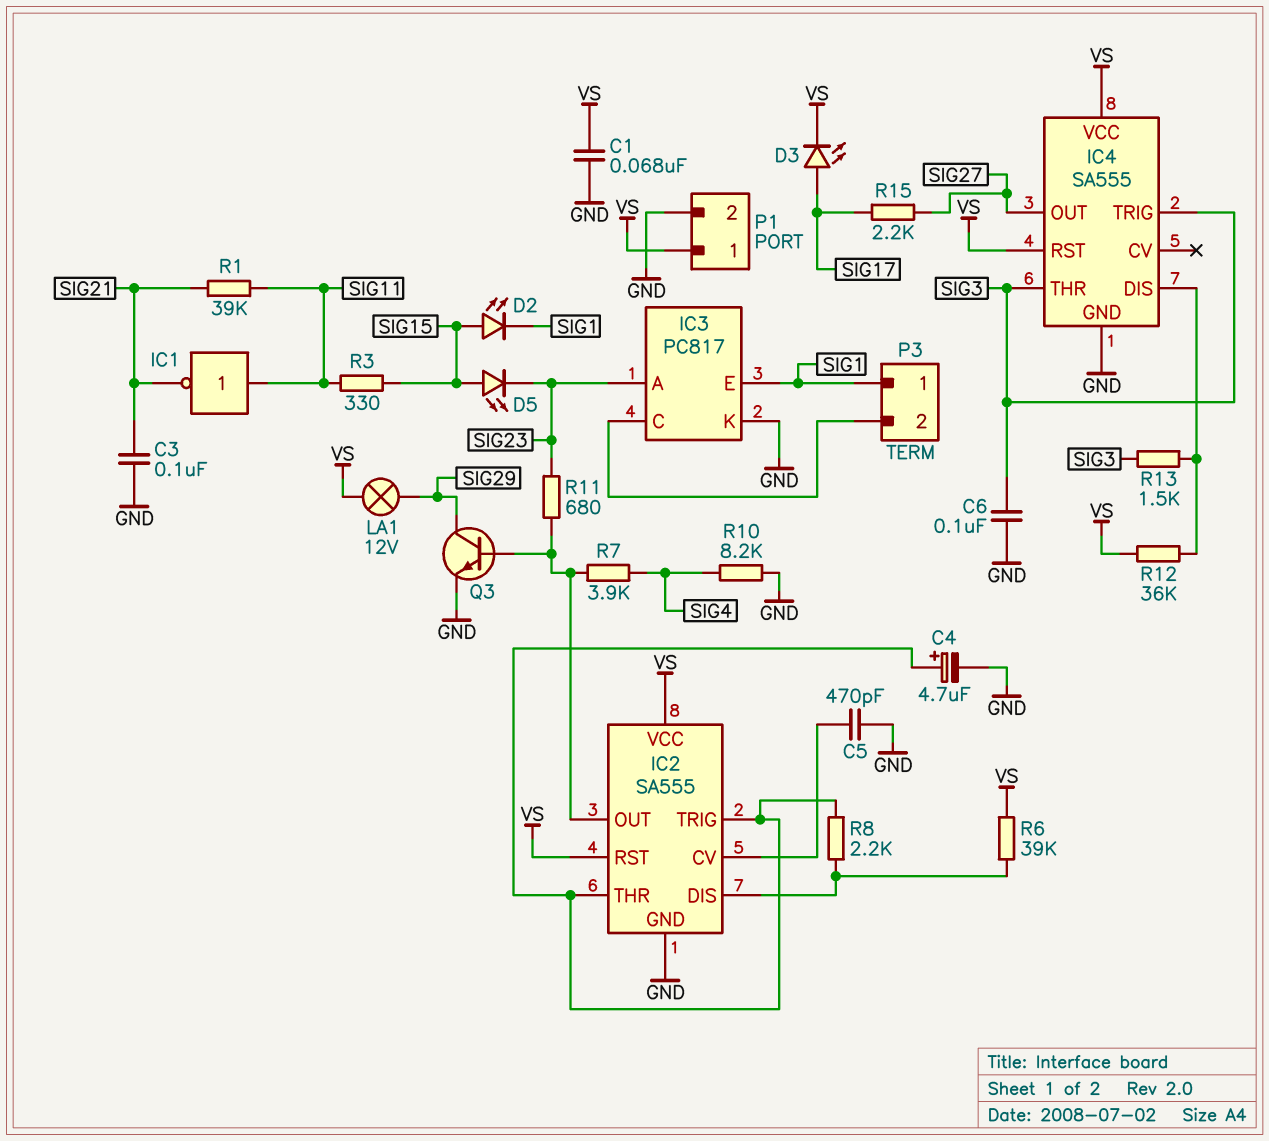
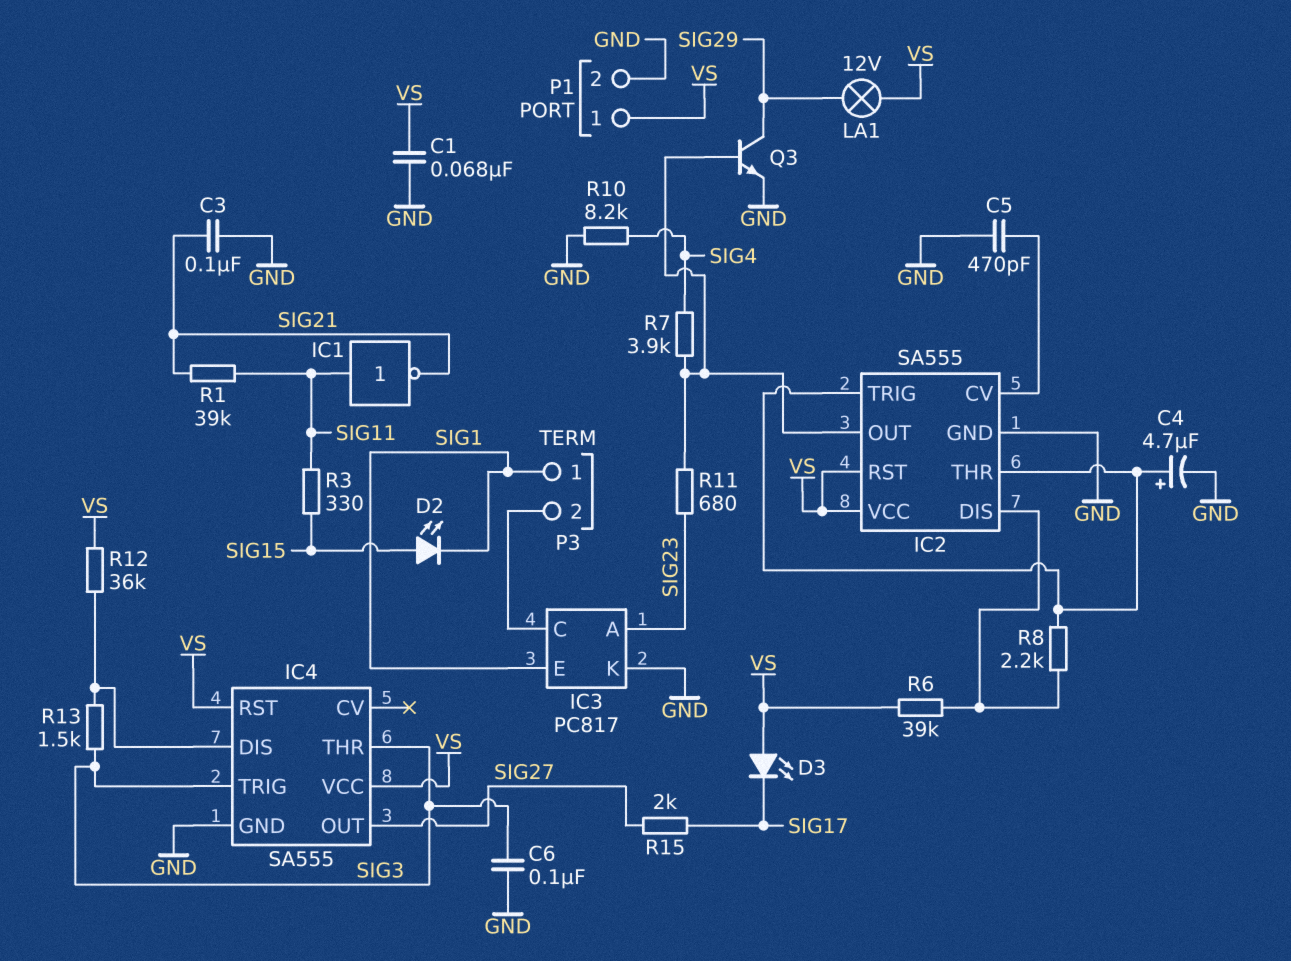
D3: LED (A SIG17, K VS) -> LED (A VS, K SIG17)
D5: LED (A SIG15, K SIG23) -> none
R15: 2.2k (SIG17, SIG27) -> 2k (SIG17, SIG27)

